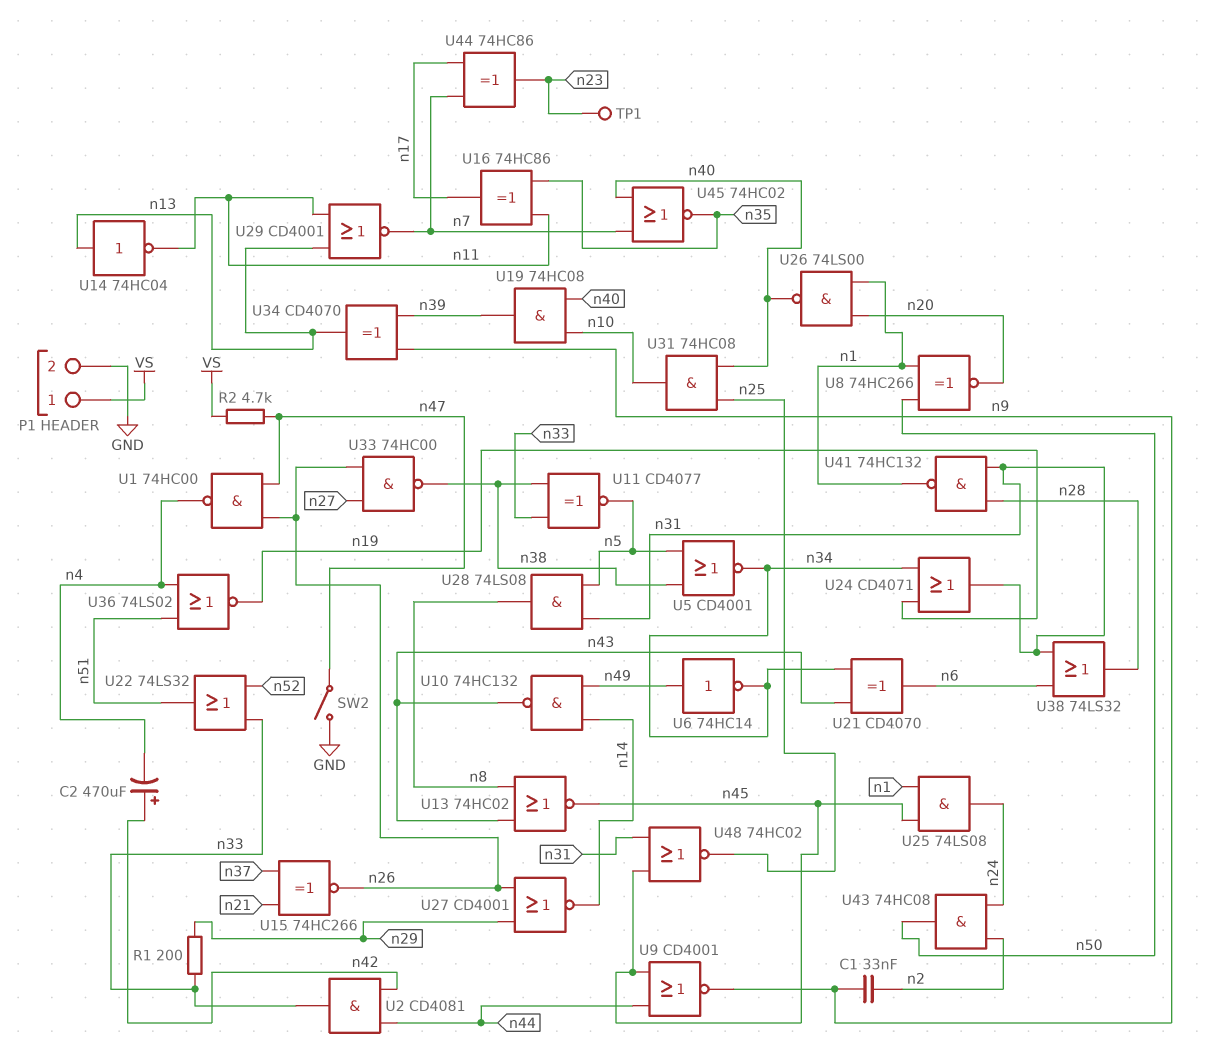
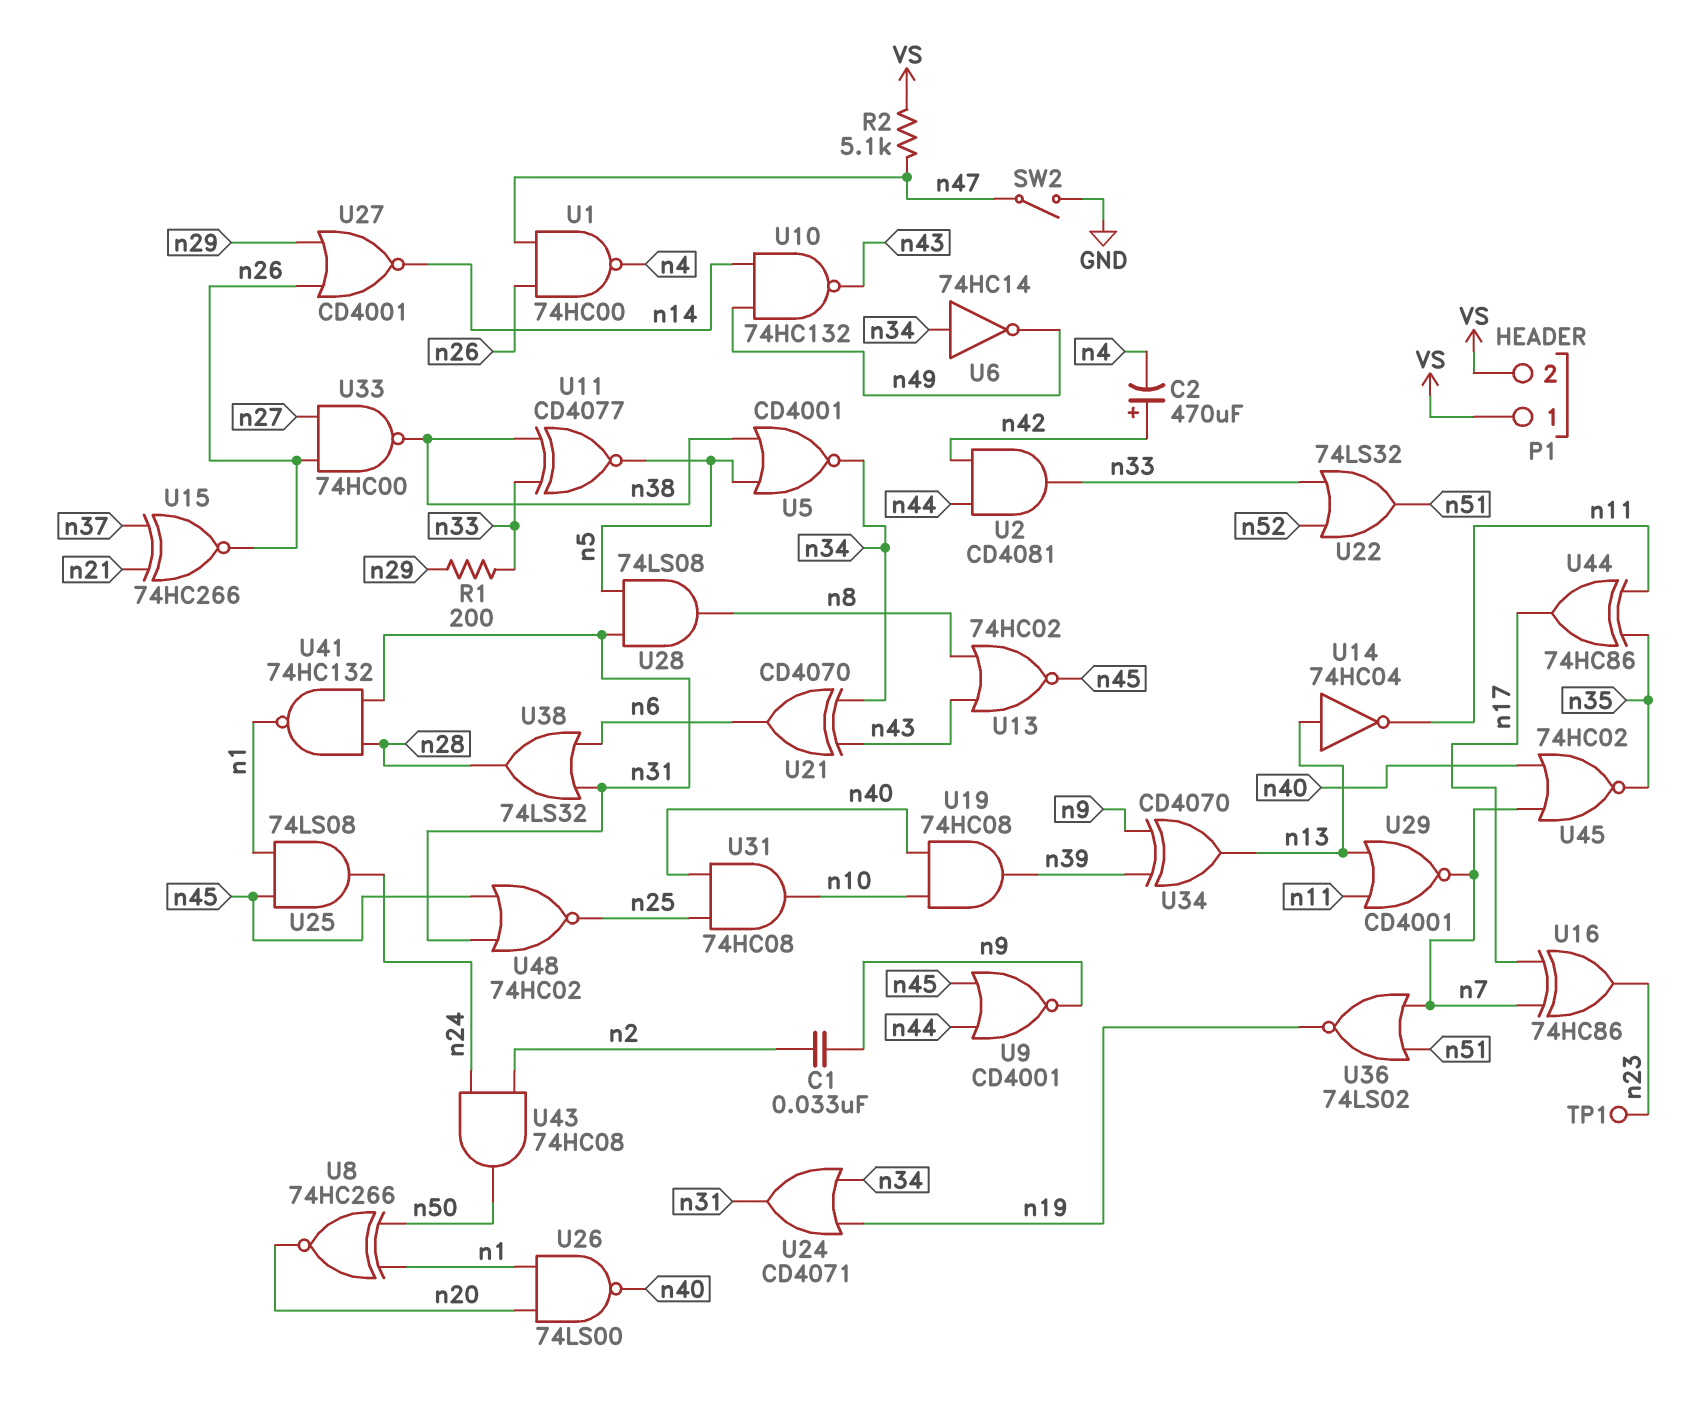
P1 pin 2: GND -> VS
R2: 4.7k (VS, n47) -> 5.1k (VS, n47)
U6: NOT 74HC14 (in n49, out n34) -> NOT 74HC14 (in n34, out n49)
U16: XOR 74HC86 (in n11, in n35, out n17) -> XOR 74HC86 (in n7, in n17, out n23)
U36: NOR 74LS02 (in n4, in n51, out n19) -> NOR 74LS02 (in n7, in n51, out n19)
U44: XOR 74HC86 (in n7, in n17, out n23) -> XOR 74HC86 (in n11, in n35, out n17)

